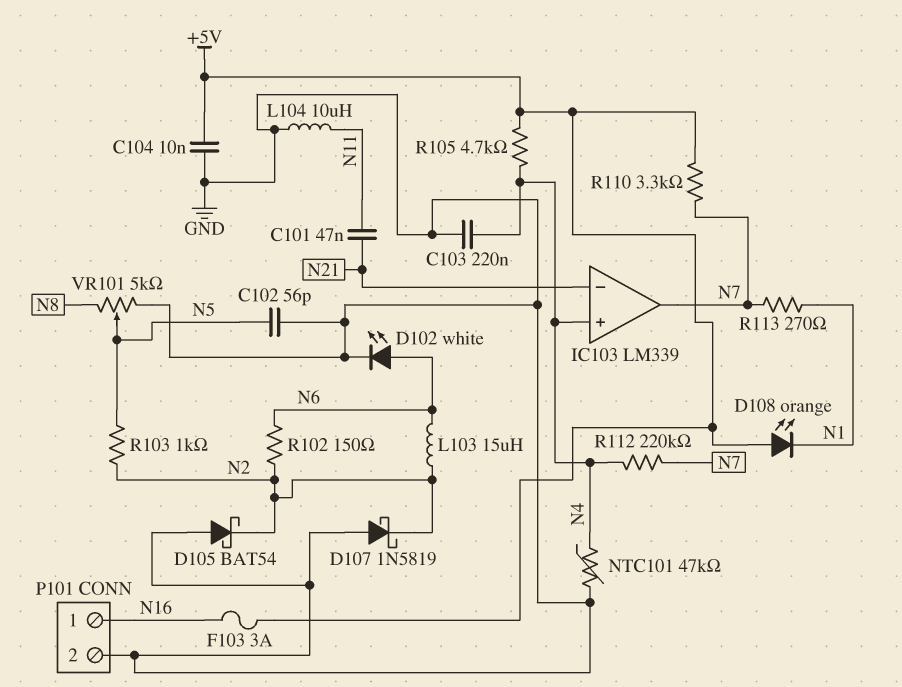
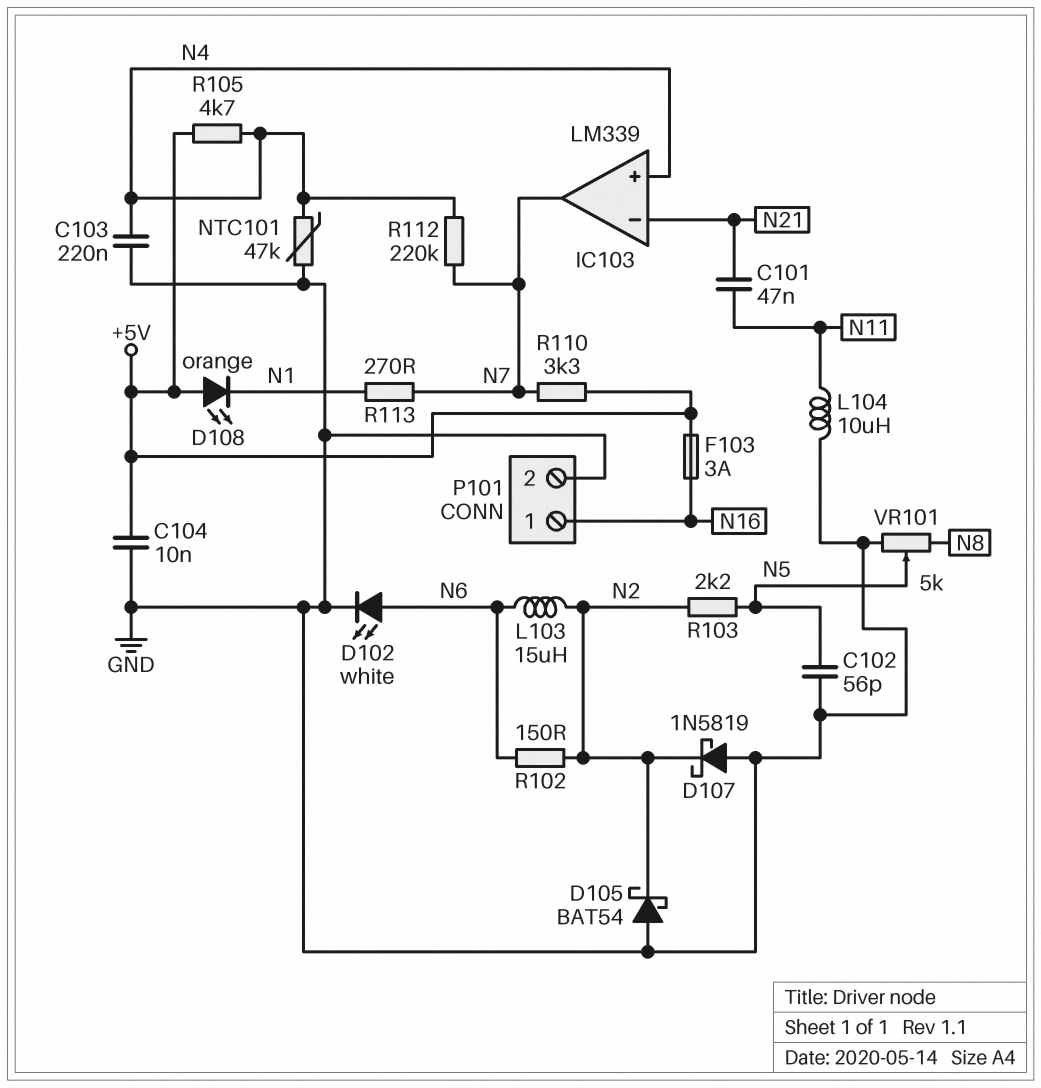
R103: 1k (N2, N5) -> 2.2k (N2, N5)

